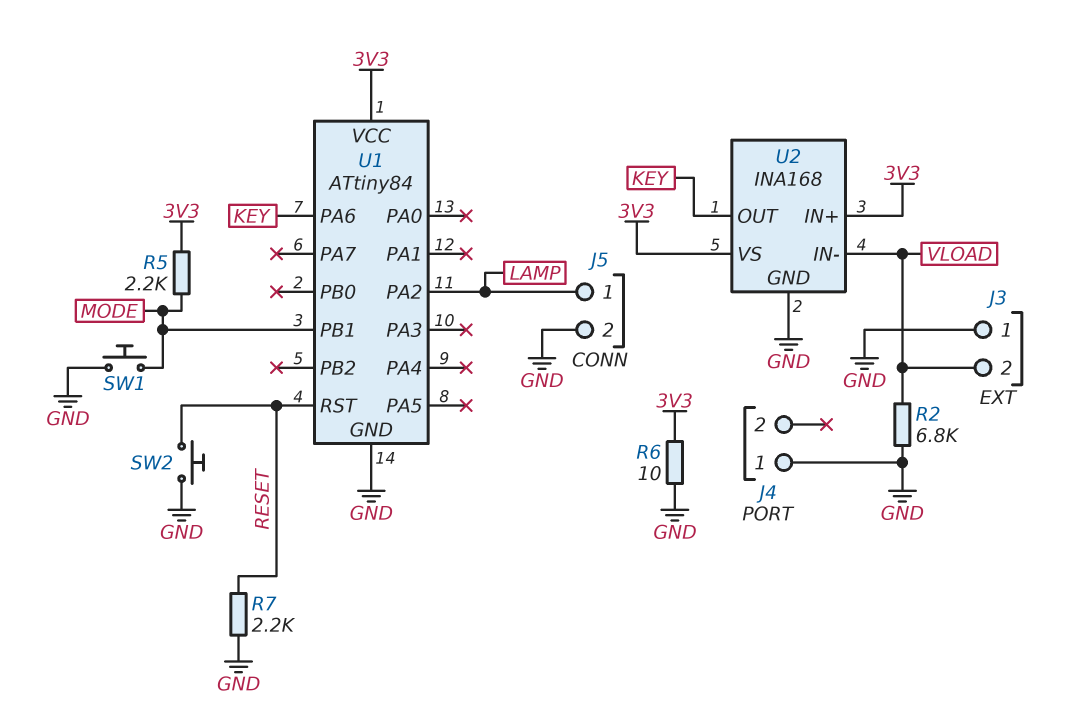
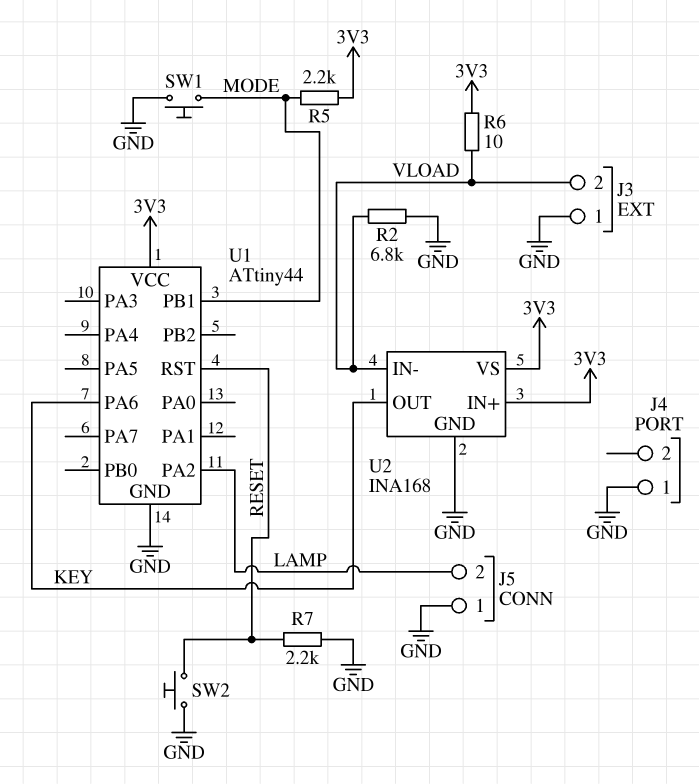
J5 pin 1: LAMP -> GND
J5 pin 2: GND -> LAMP
R6: 10 (3V3, GND) -> 10 (3V3, VLOAD)
U1: ATtiny84 -> ATtiny44

